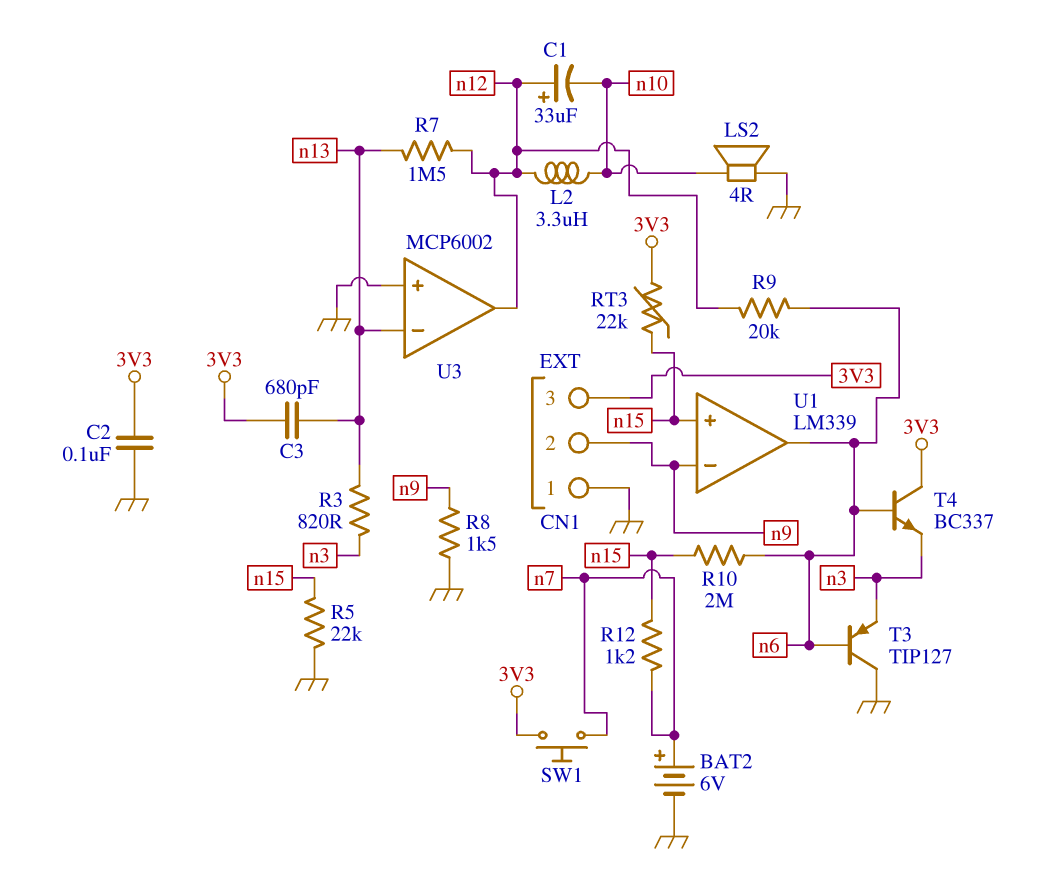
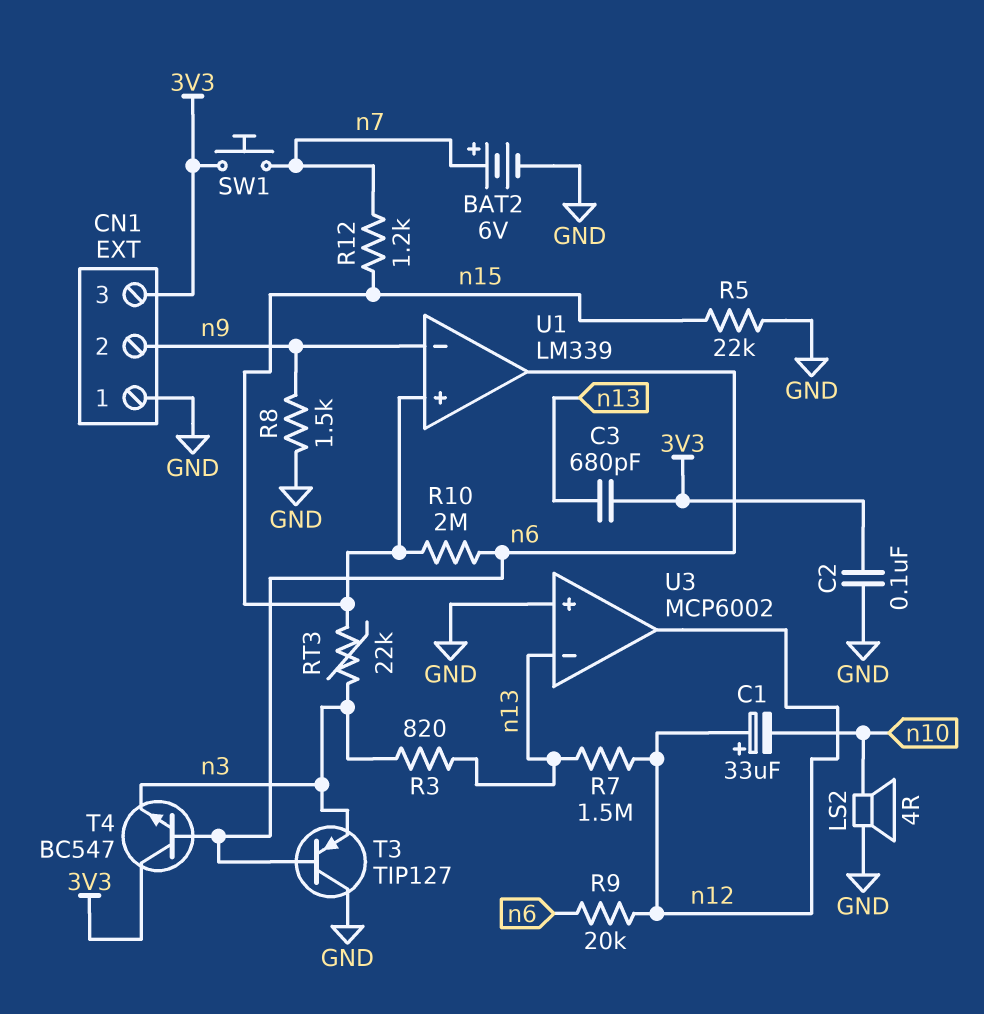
L2: 3.3uH (n10, n12) -> none
RT3: 22k (3V3, n15) -> 22k (n3, n15)
T4: NPN BC337 (B n6, C 3V3, E n3) -> NPN BC547 (B n6, C 3V3, E n3)

